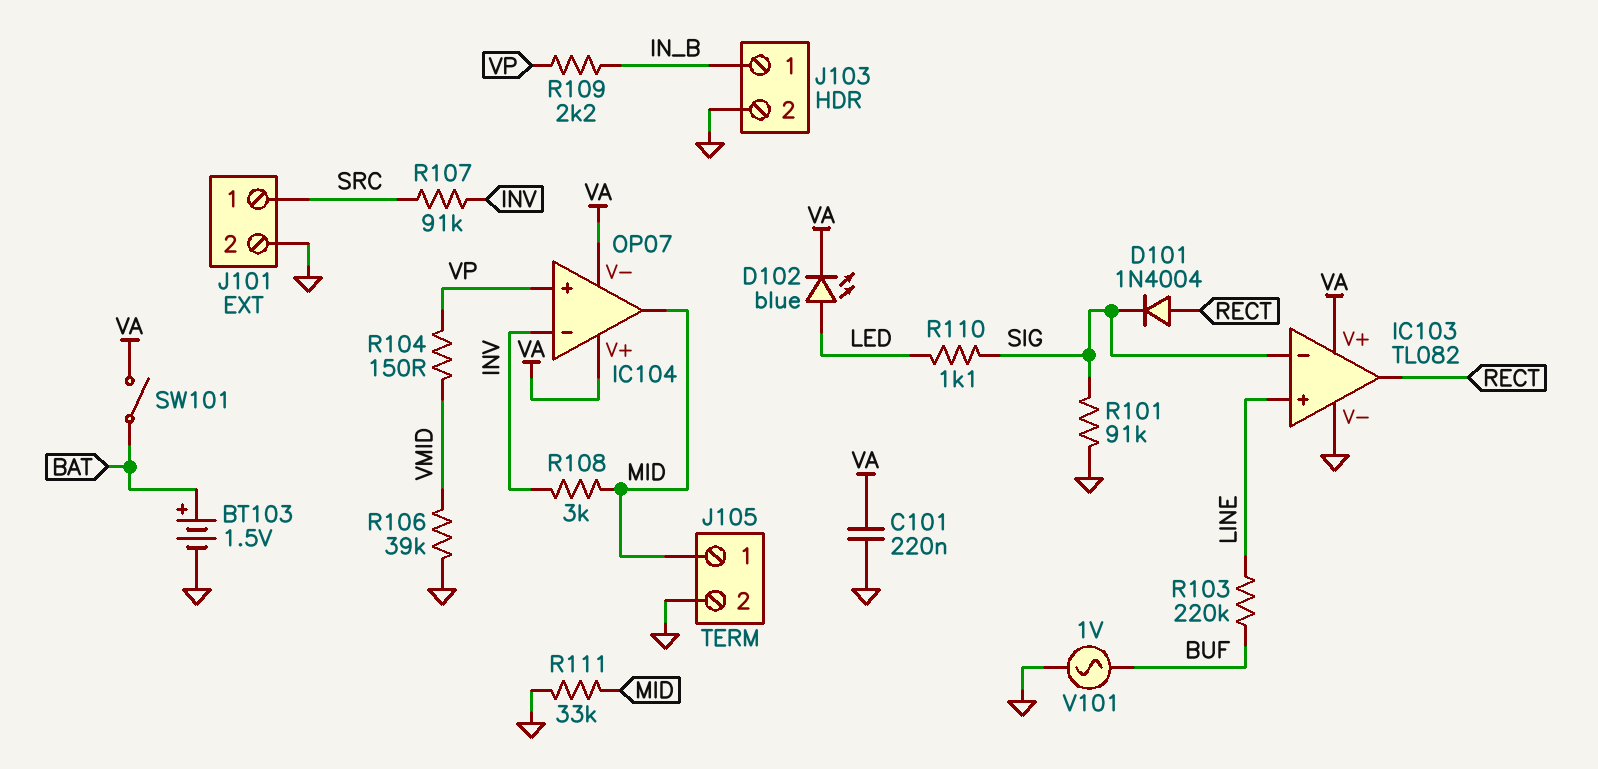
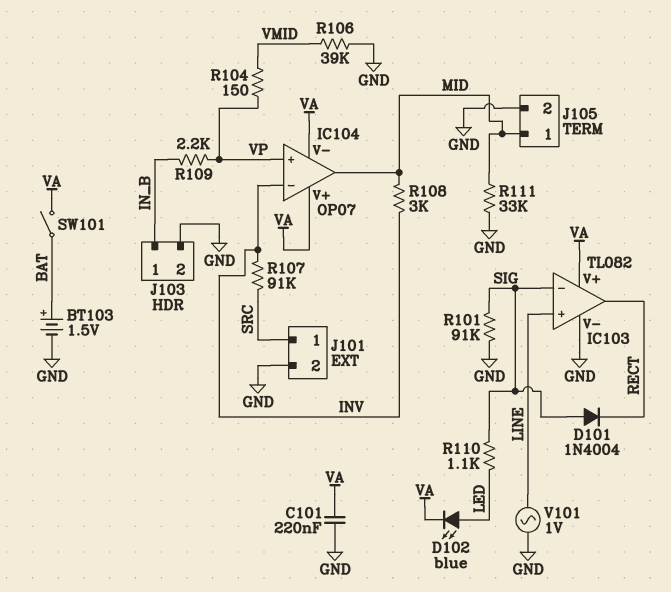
D101: diode 1N4004 (A RECT, K SIG) -> diode 1N4004 (A SIG, K RECT)
R103: 220k (BUF, LINE) -> none
V101: AC 1V (BUF, GND) -> AC 1V (GND, LINE)

